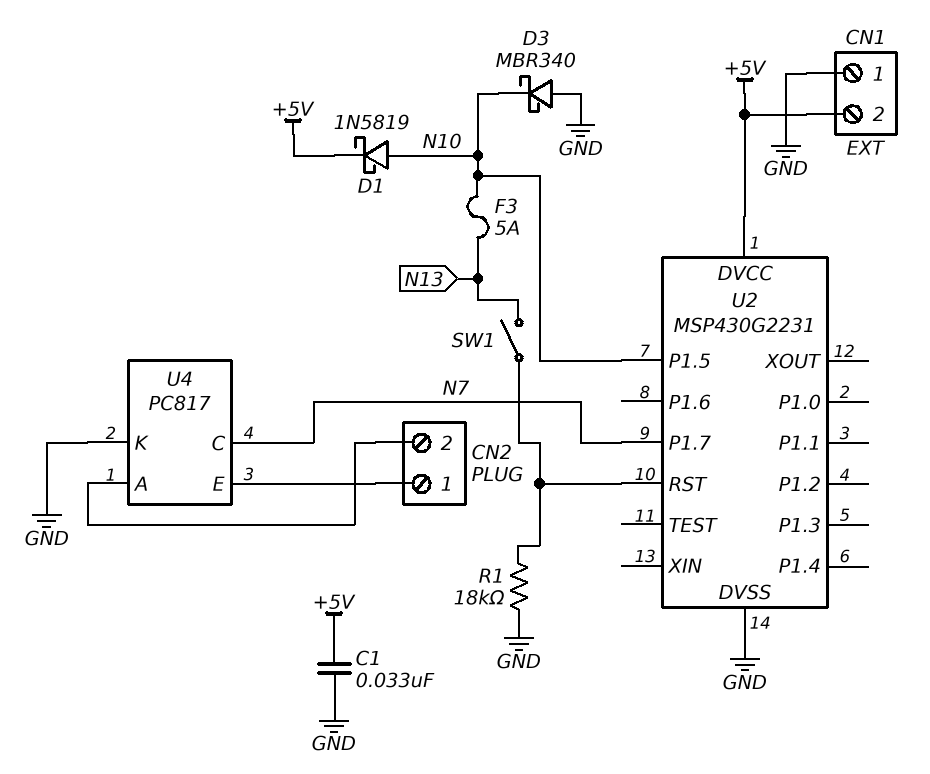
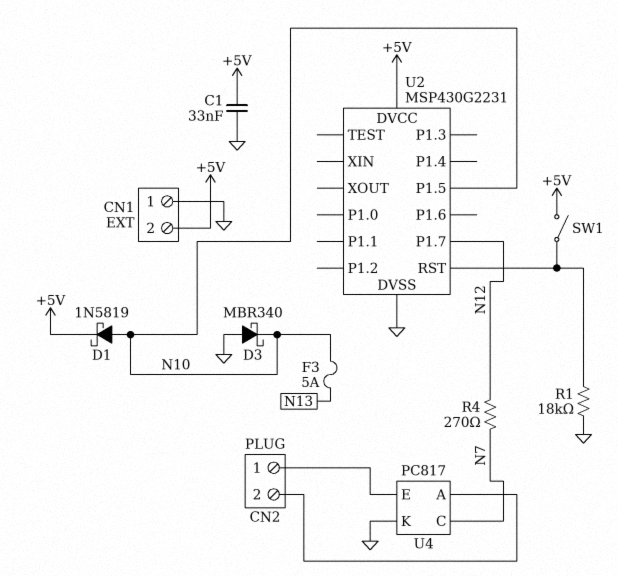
R4: none -> 270 (N7, N12)
SW1: switch (N13, U2/RST) -> switch (+5V, U2/RST)
U2 pin P1.7: N7 -> N12

